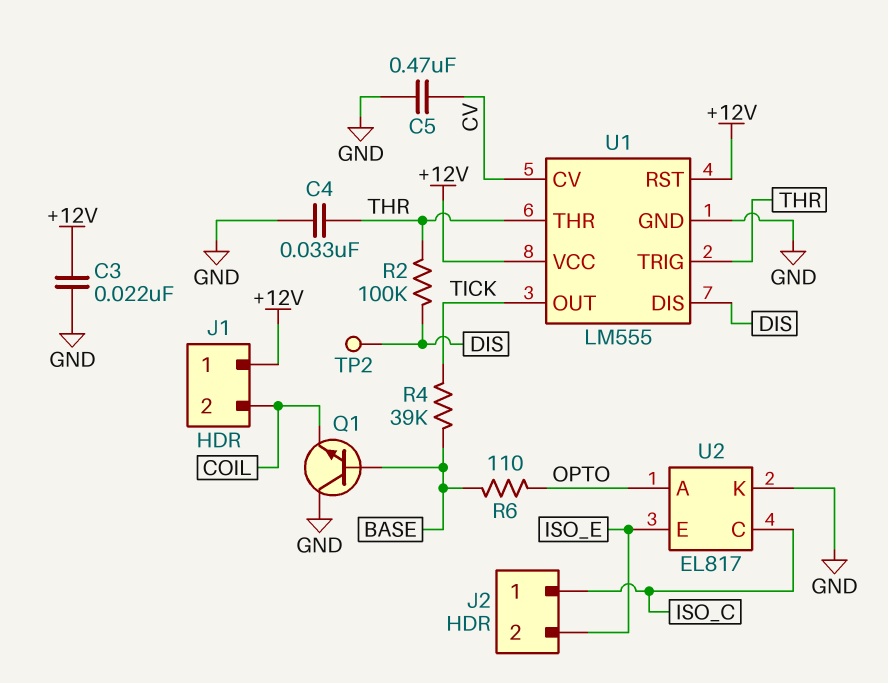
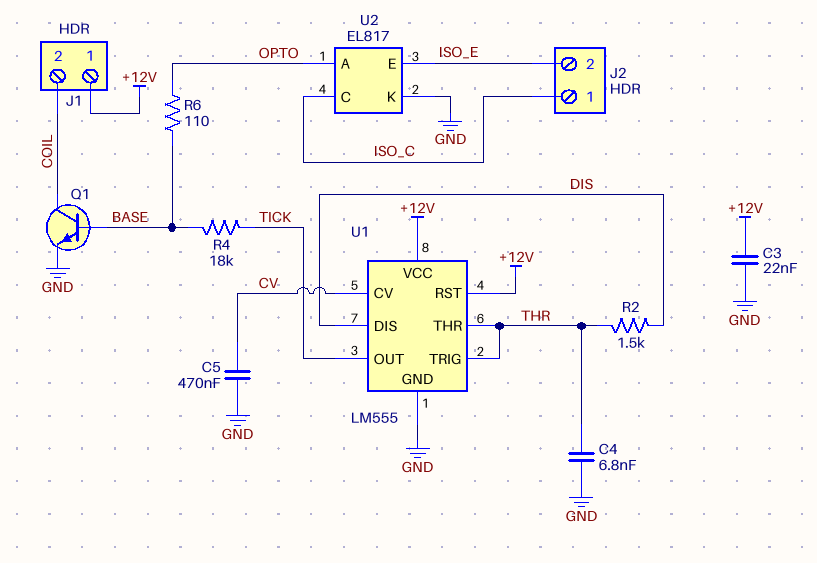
C4: 33nF (GND, THR) -> 6.8nF (GND, THR)
Q1: NPN (B BASE, C GND, E COIL) -> NPN (B BASE, C COIL, E GND)
R2: 100k (DIS, THR) -> 1.5k (DIS, THR)
R4: 39k (BASE, TICK) -> 18k (BASE, TICK)
TP2: test point (DIS) -> none

